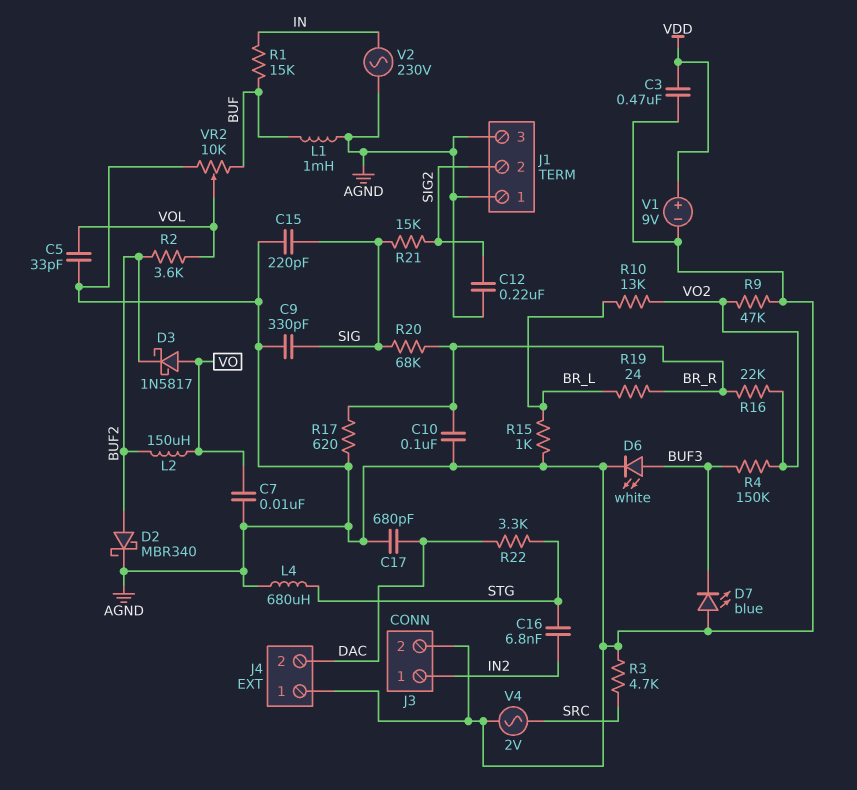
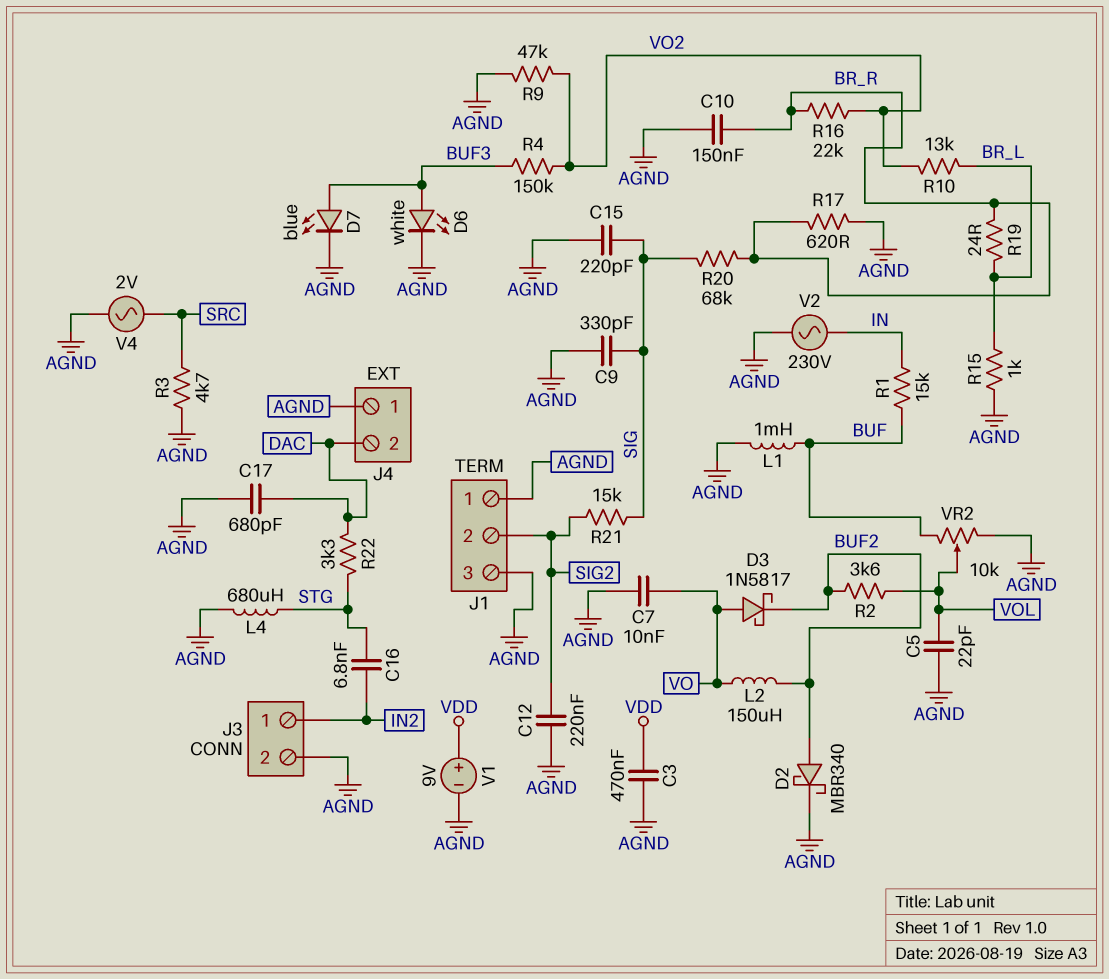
C5: 33pF (AGND, VOL) -> 22pF (AGND, VOL)
C10: 100nF (AGND, BR_R) -> 150nF (AGND, BR_R)
D7: LED blue (A AGND, K BUF3) -> LED blue (A BUF3, K AGND)

